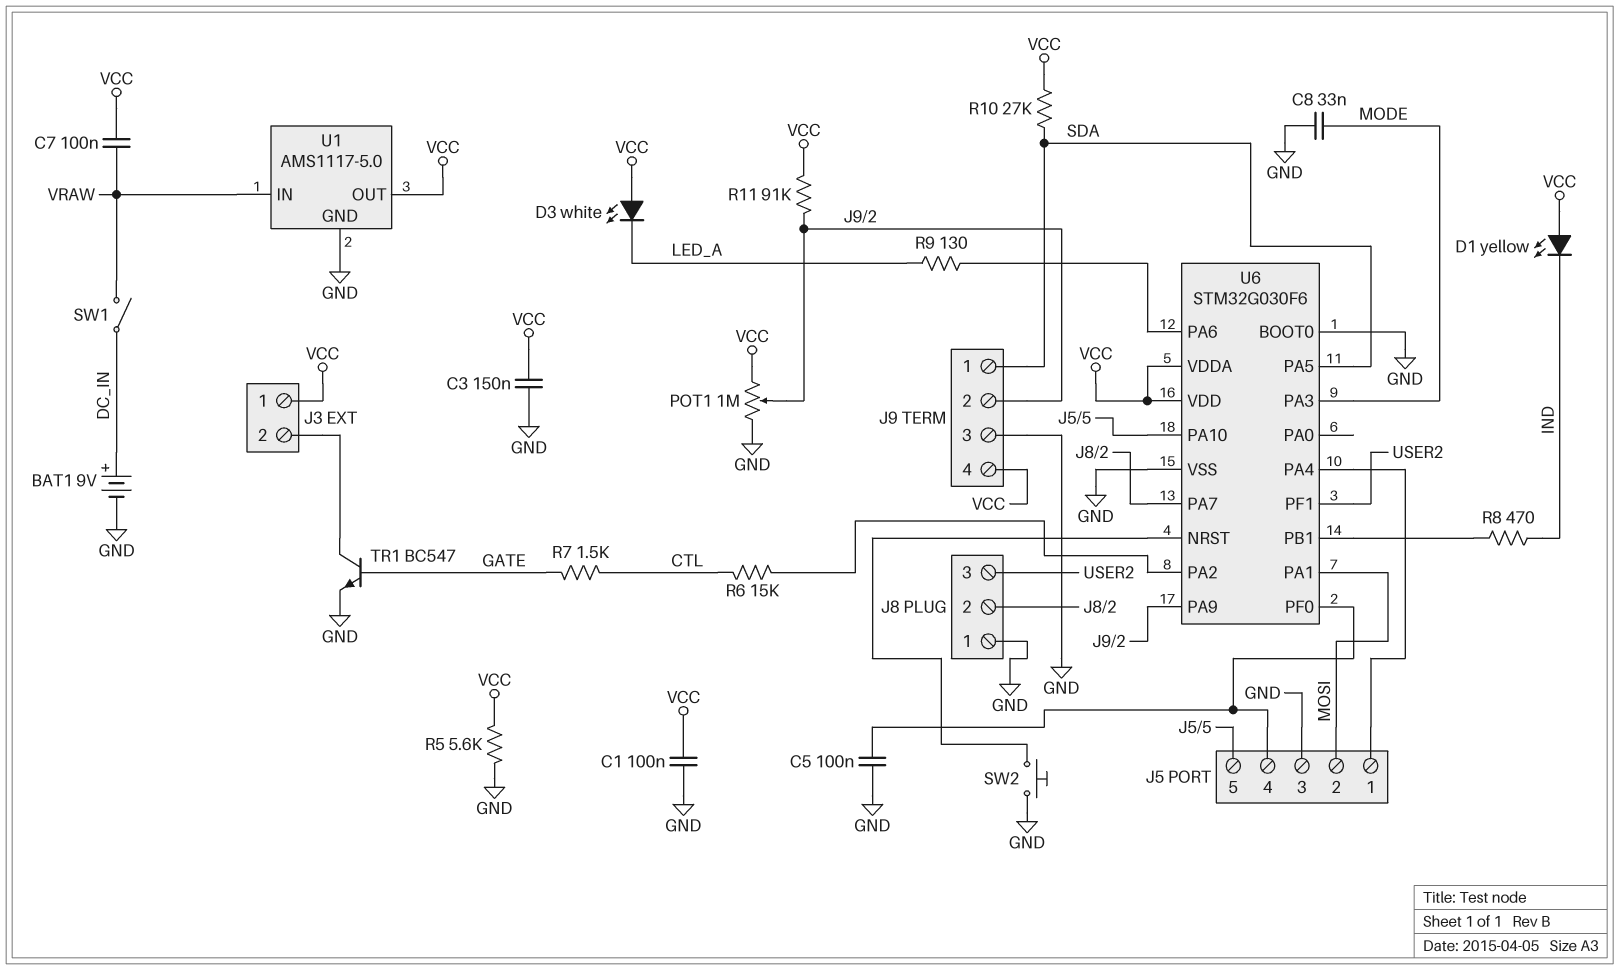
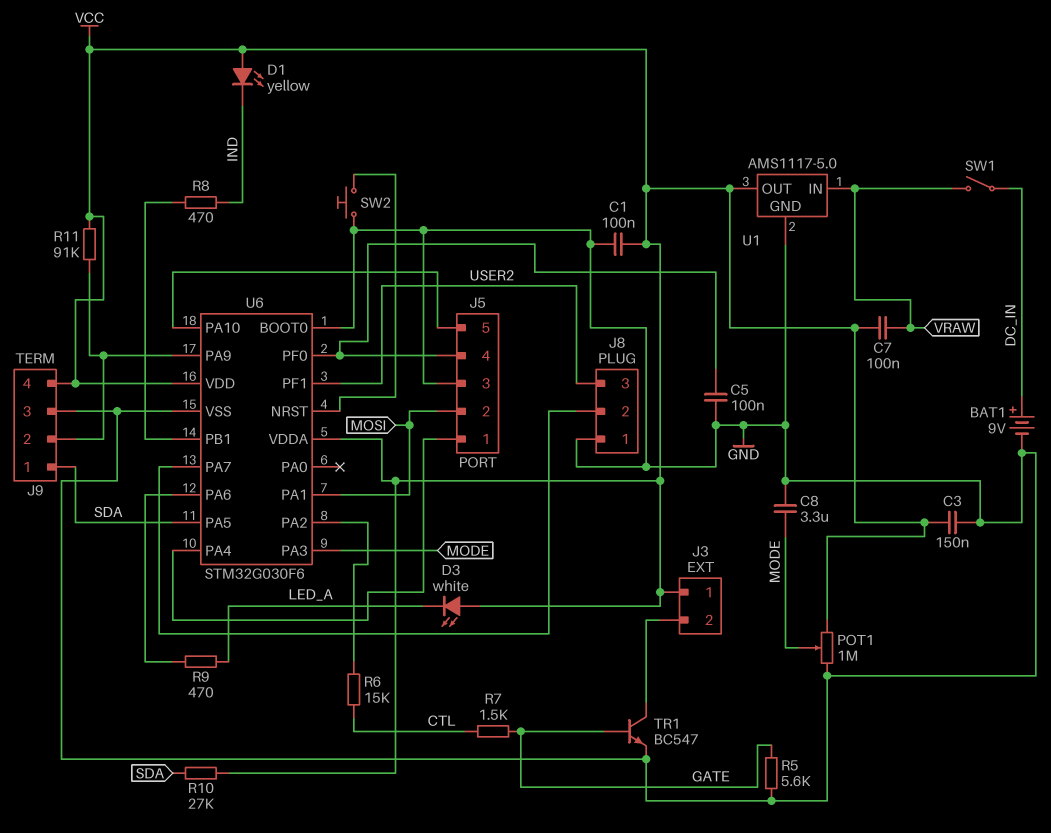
C8: 33nF (GND, MODE) -> 3.3uF (GND, MODE)
POT1: 1M (GND, VCC, wiper J9/2) -> 1M (GND, VCC, wiper MODE)
R5: 5.6k (GND, VCC) -> 5.6k (GATE, GND)
R9: 130 (LED_A, U6/PA6) -> 470 (LED_A, U6/PA6)

